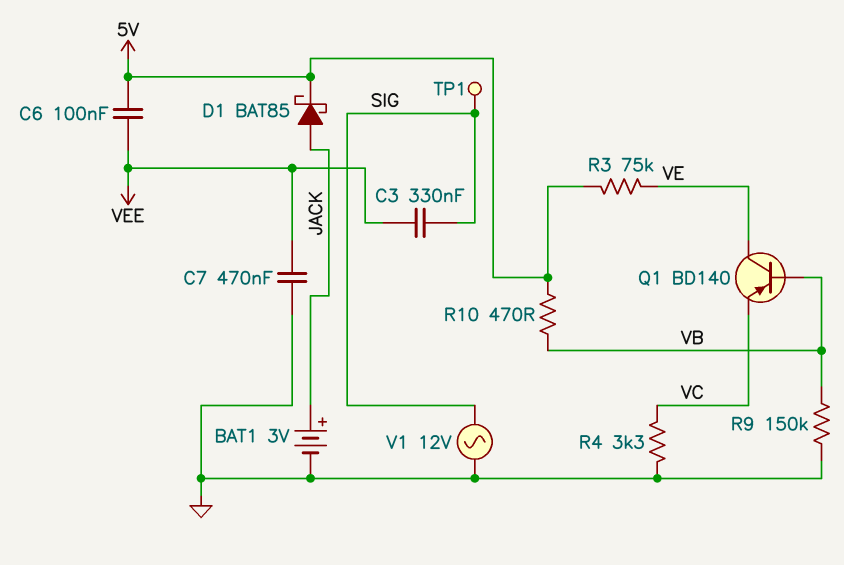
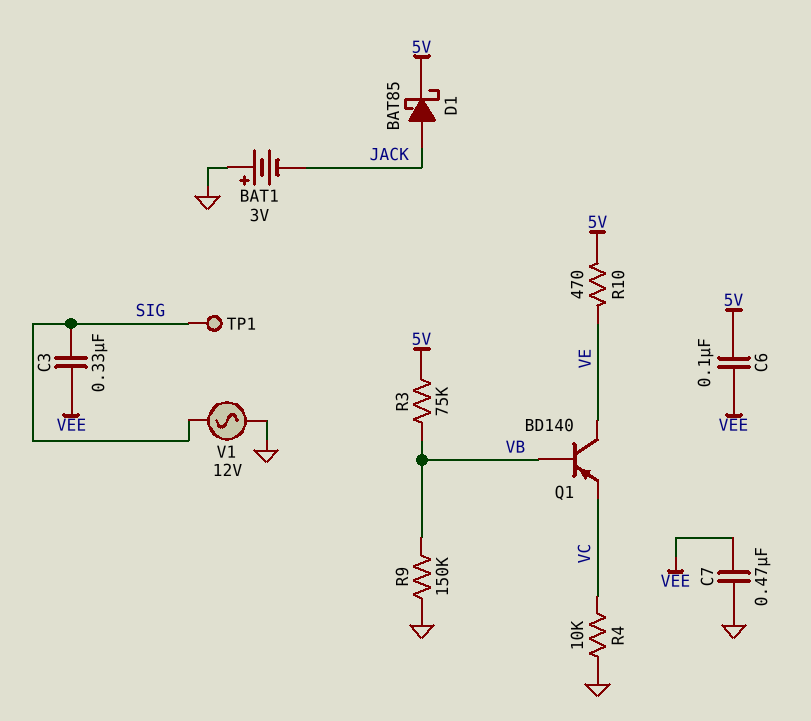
BAT1: 3V (plus JACK, minus GND) -> 3V (plus GND, minus JACK)
R3: 75k (5V, VE) -> 75k (5V, VB)
R4: 3.3k (GND, VC) -> 10k (GND, VC)
R10: 470 (5V, VB) -> 470 (5V, VE)

